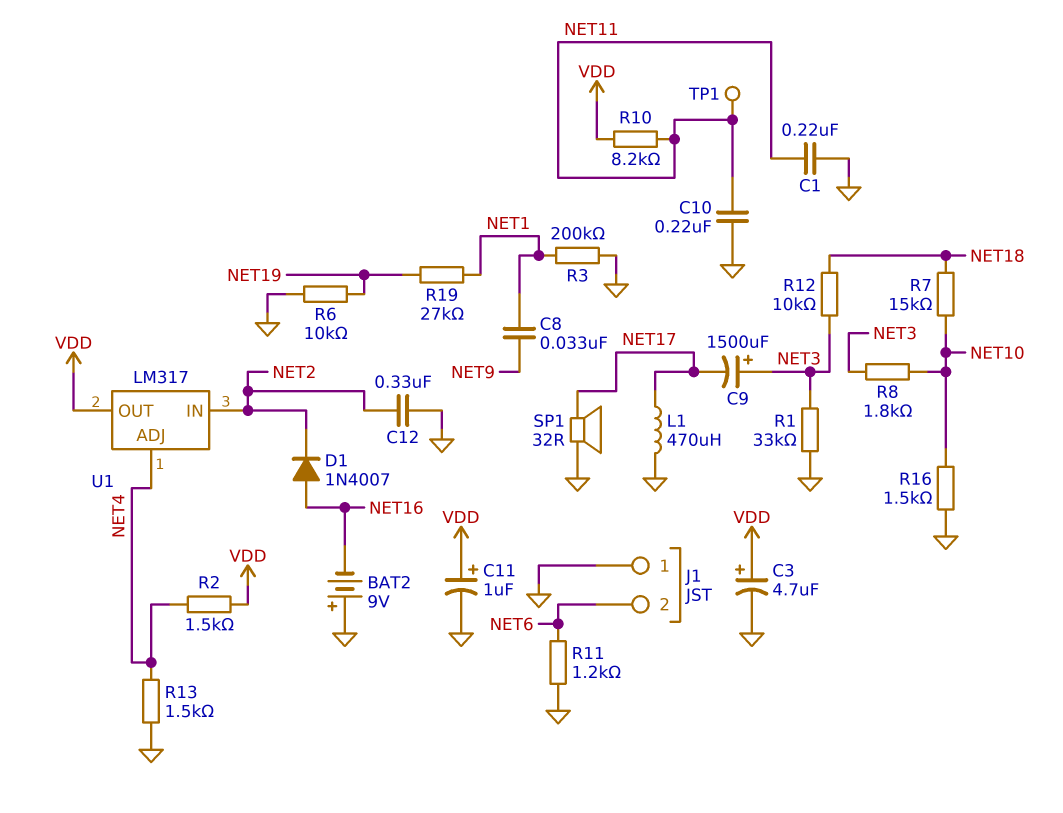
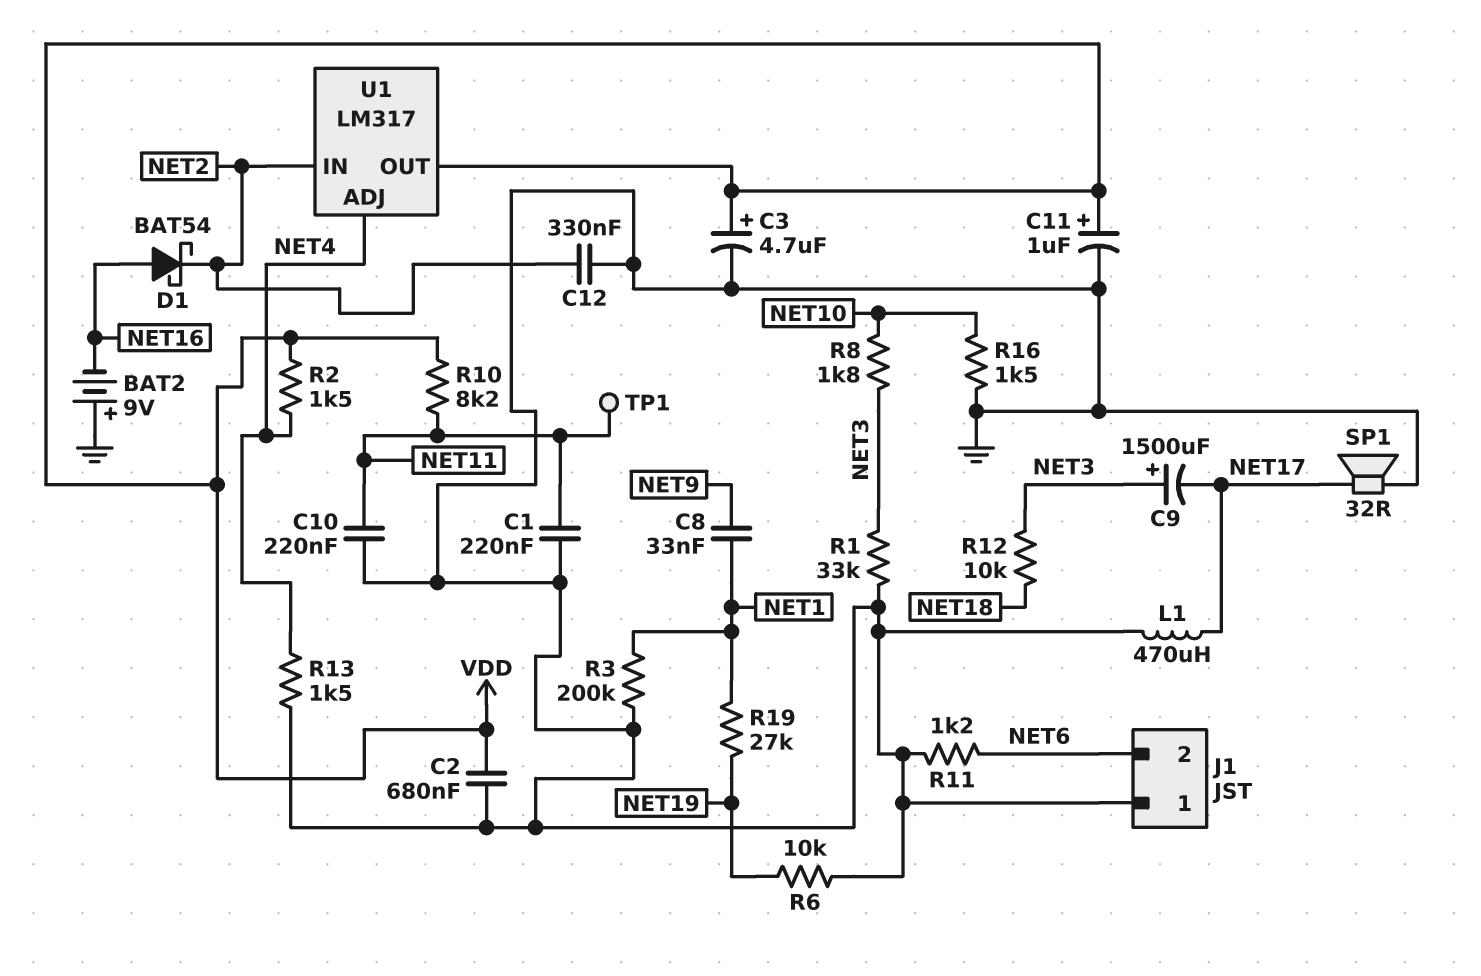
C2: none -> 680nF (GND, VDD)
D1: diode 1N4007 (A NET16, K NET2) -> schottky BAT54 (A NET16, K NET2)
R7: 15k (NET10, NET18) -> none

